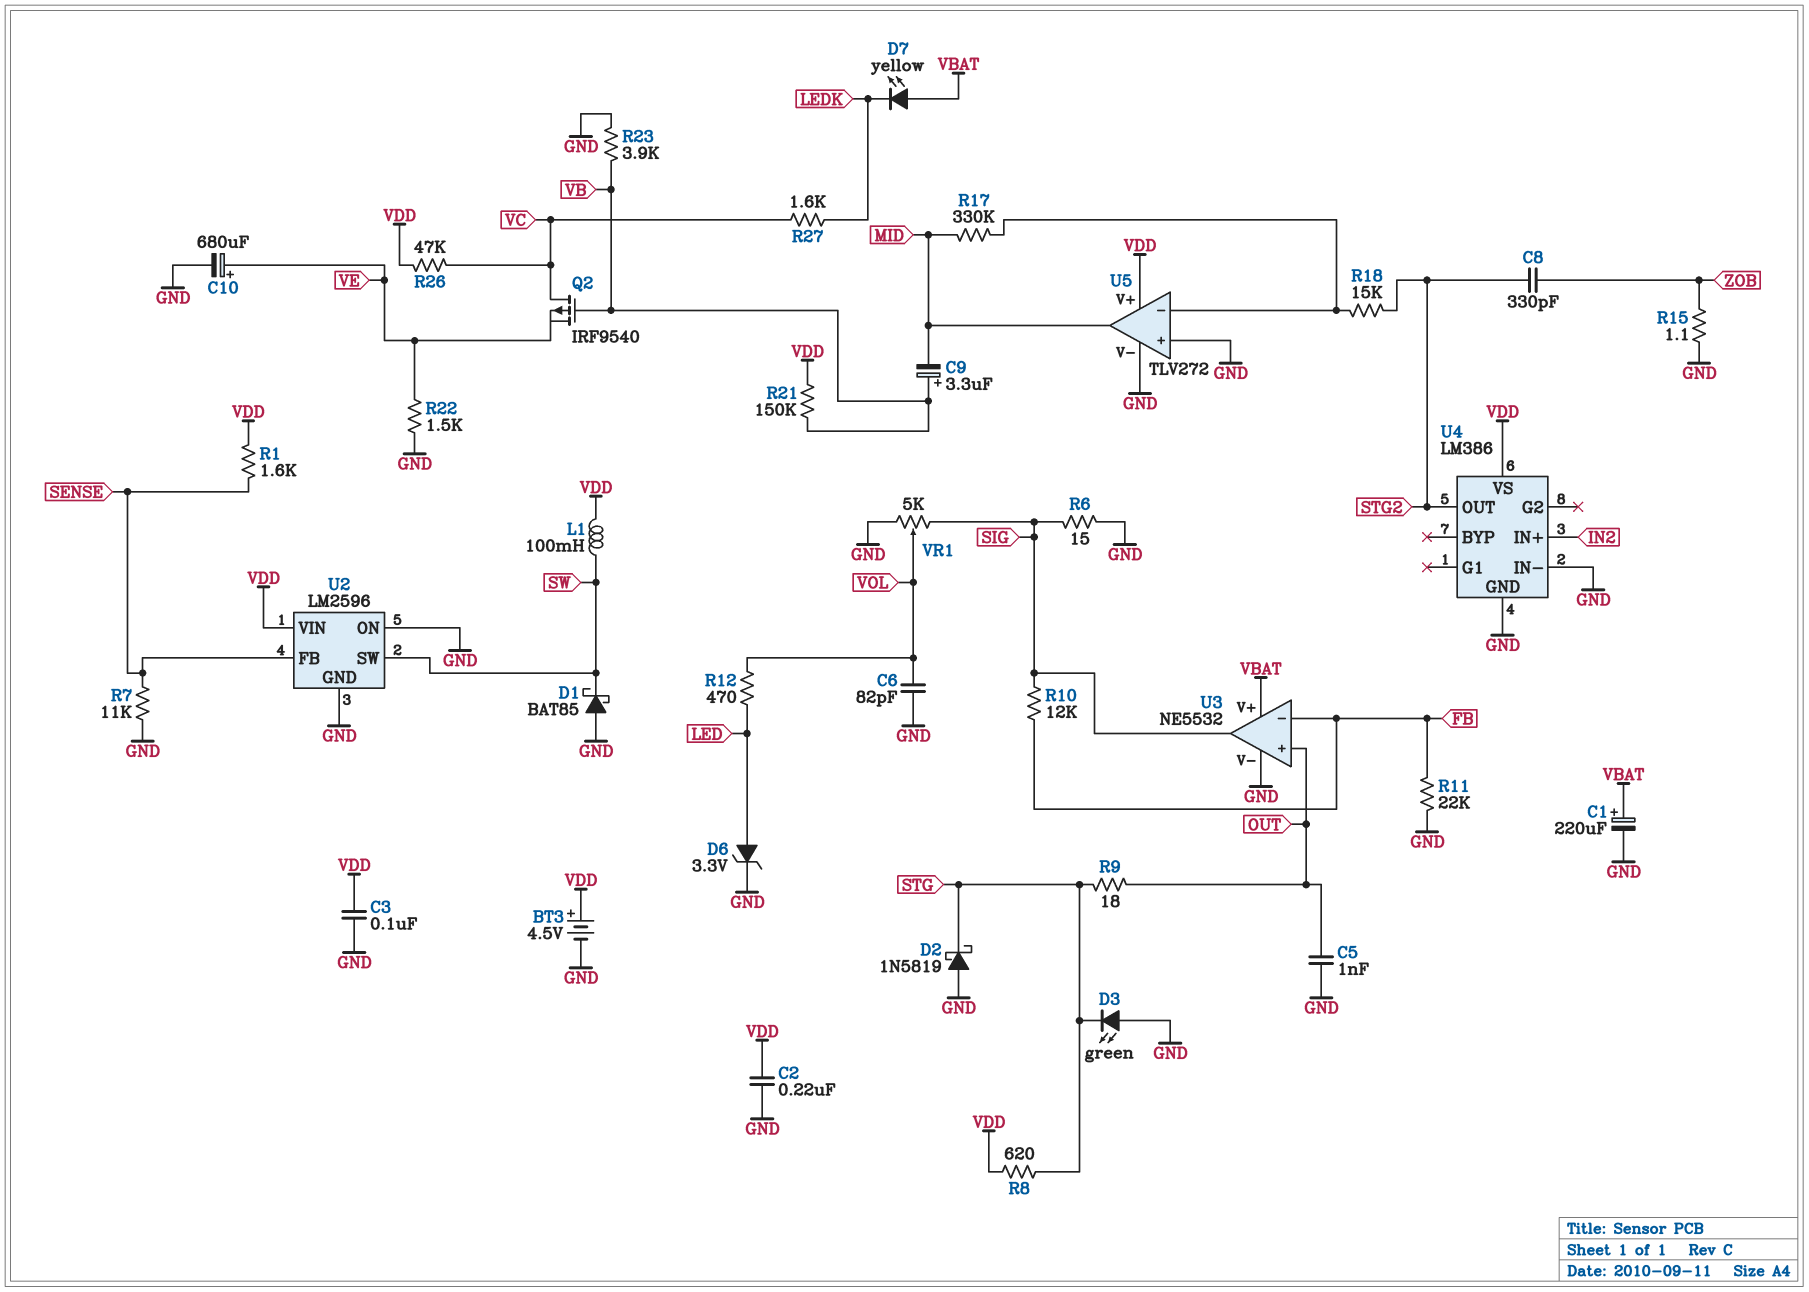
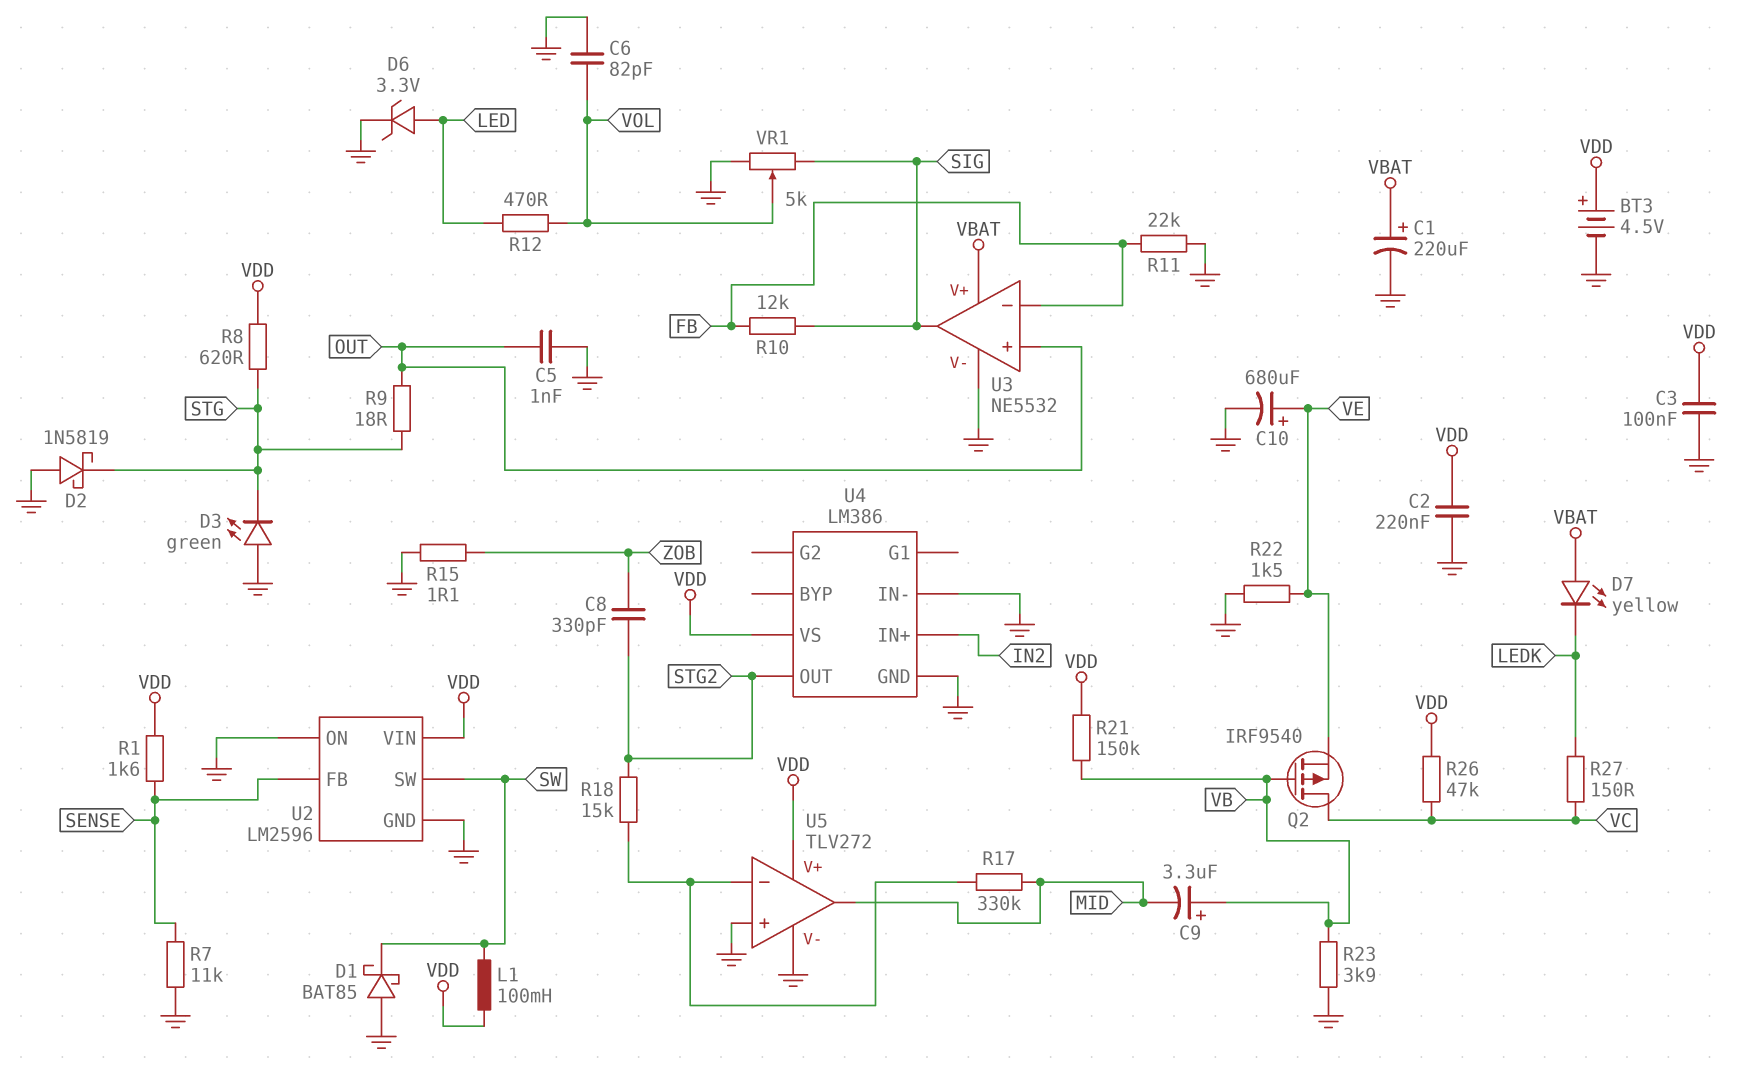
R6: 15 (GND, SIG) -> none
R27: 1.6k (LEDK, VC) -> 150 (LEDK, VC)

